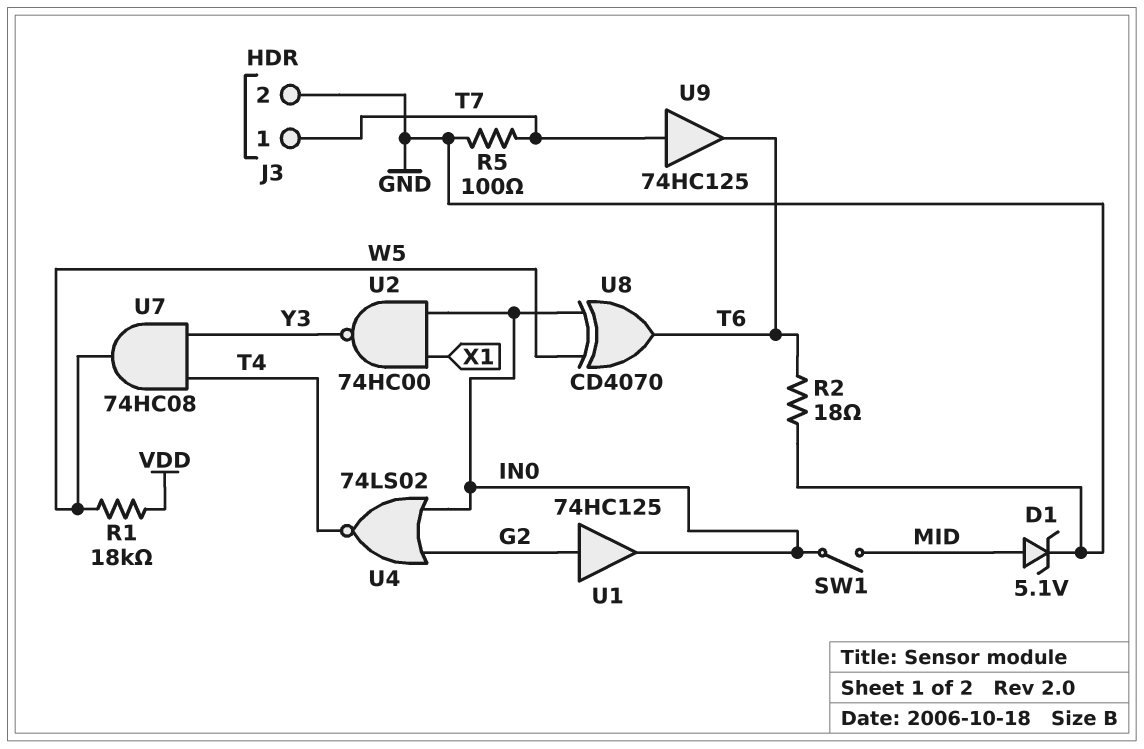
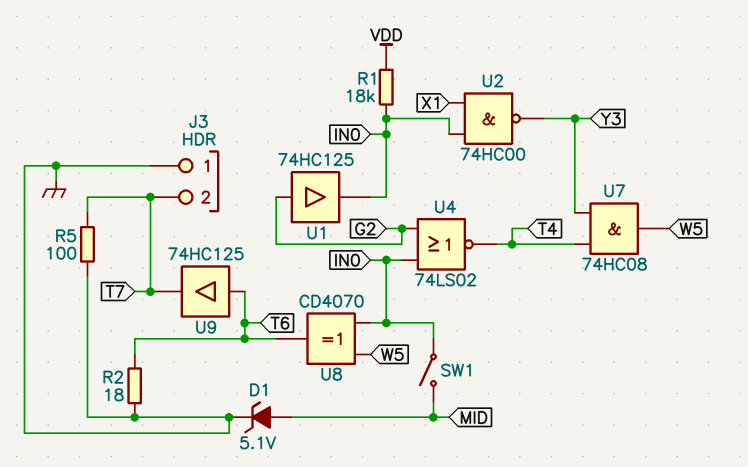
J3 pin 1: T7 -> GND
J3 pin 2: GND -> T7
R1: 18k (VDD, W5) -> 18k (IN0, VDD)
U9: buffer 74HC125 (in T7, out T6) -> buffer 74HC125 (in T6, out T7)

